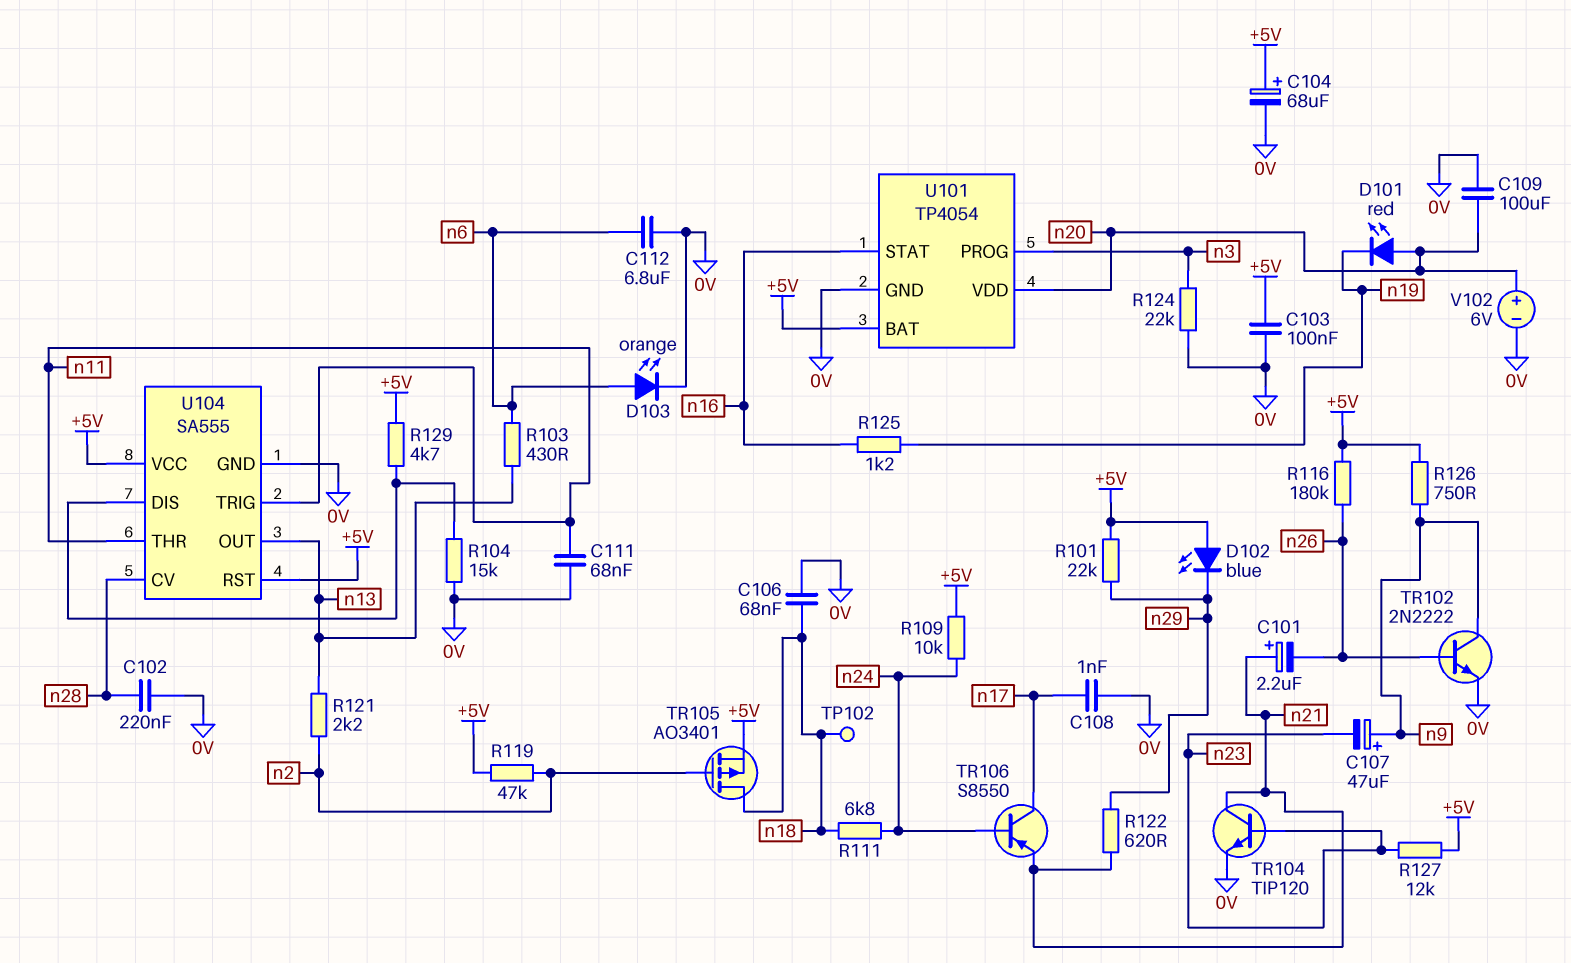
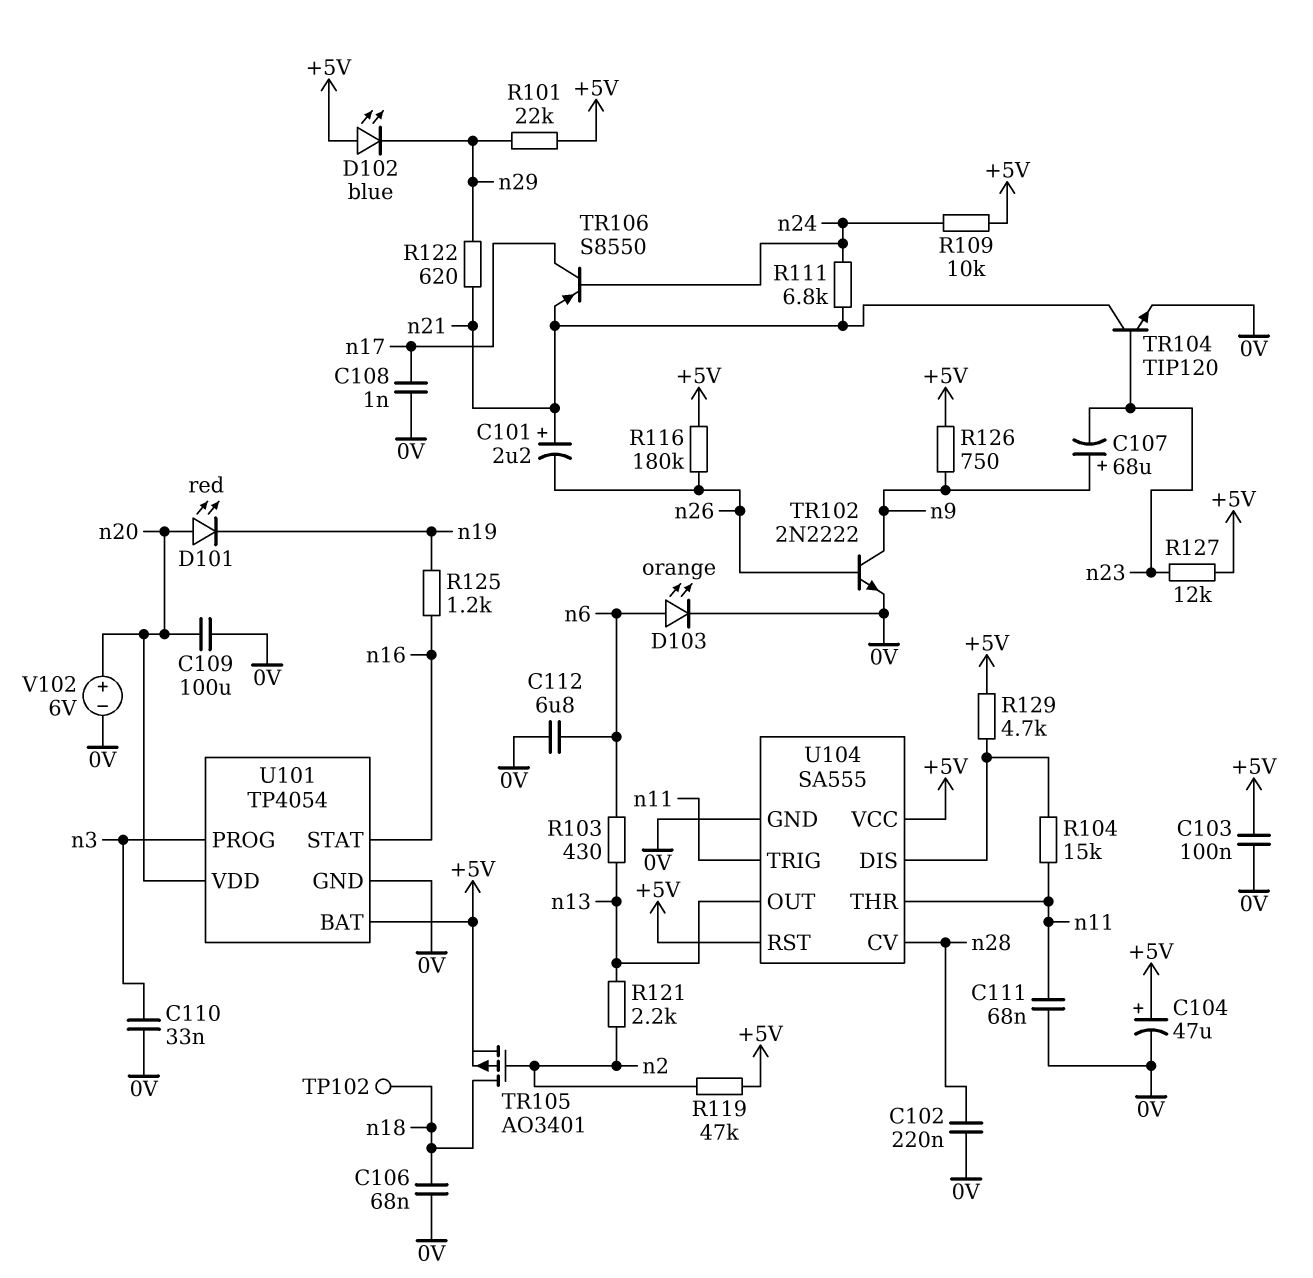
C104: 68uF (plus +5V, minus 0V) -> 47uF (plus +5V, minus 0V)
C107: 47uF (plus n9, minus n23) -> 68uF (plus n9, minus n23)
C110: none -> 33nF (0V, n3)
R104: 15k (0V, U104/DIS) -> 15k (U104/DIS, n11)
R111: 6.8k (n18, n24) -> 6.8k (n21, n24)
R124: 22k (0V, n3) -> none

